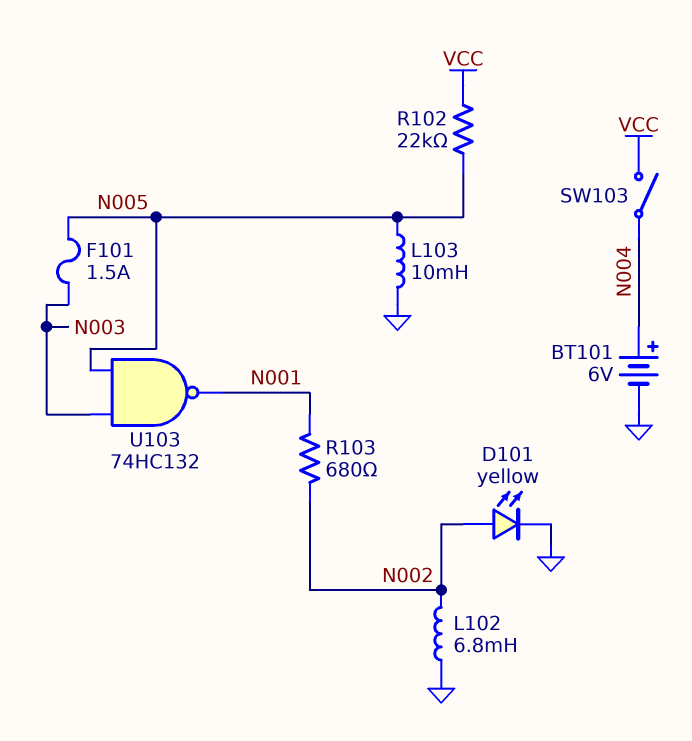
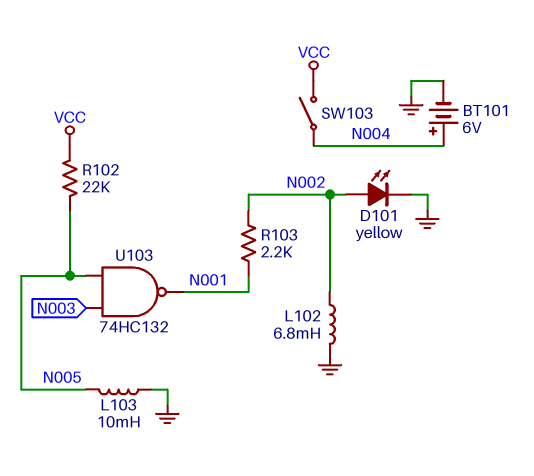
F101: 1.5A (N003, N005) -> none
R103: 680 (N001, N002) -> 2.2k (N001, N002)

